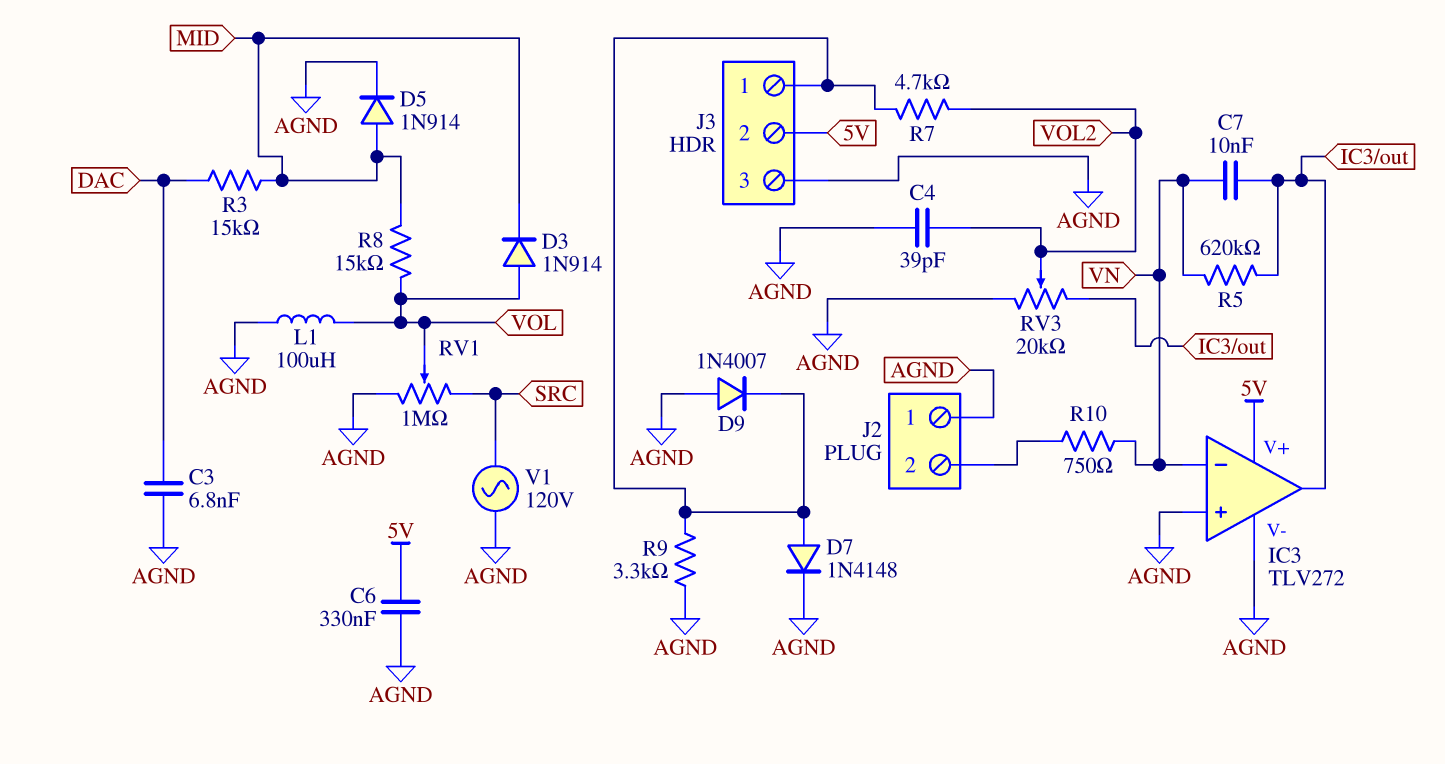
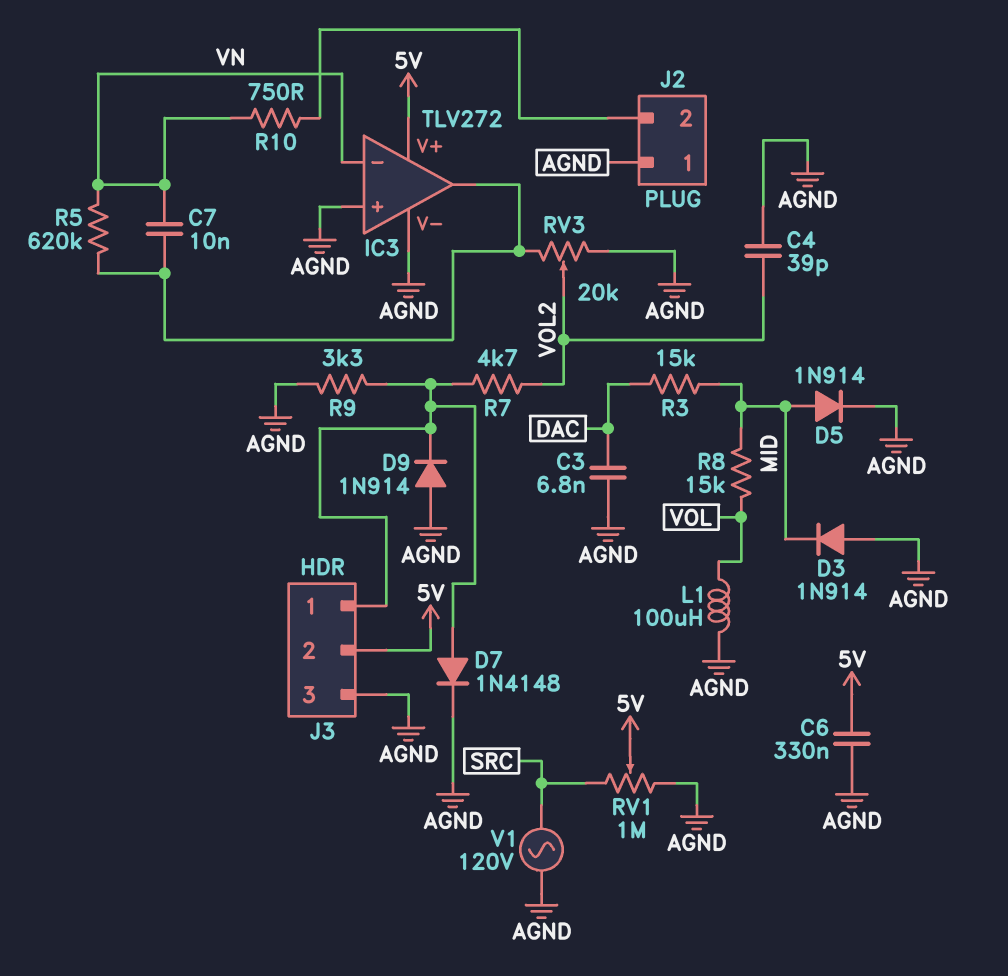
D3: diode 1N914 (A VOL, K MID) -> diode 1N914 (A AGND, K MID)
D9: diode 1N4007 (A AGND, K J3/1) -> diode 1N914 (A AGND, K J3/1)
RV1: 1M (AGND, SRC, wiper VOL) -> 1M (AGND, SRC, wiper 5V)

